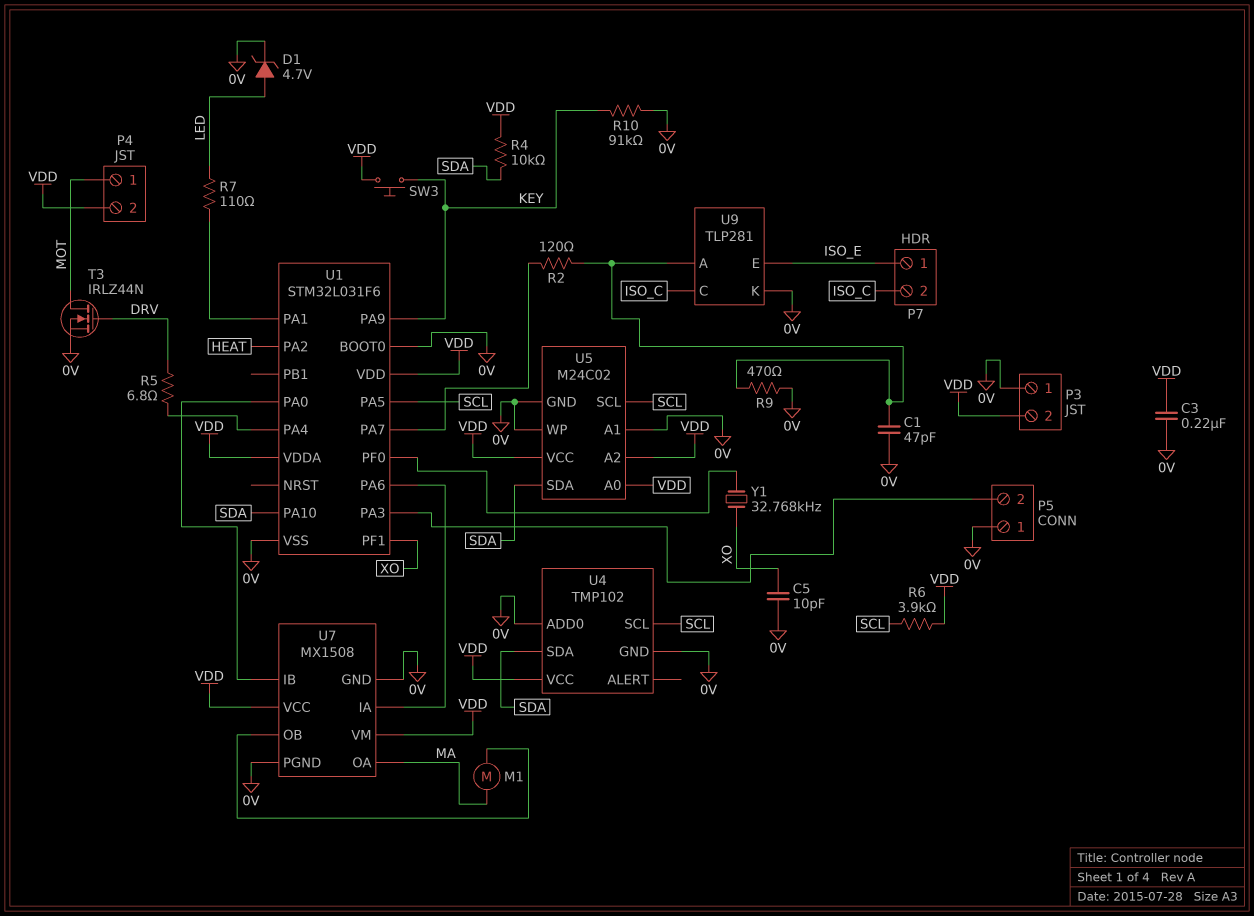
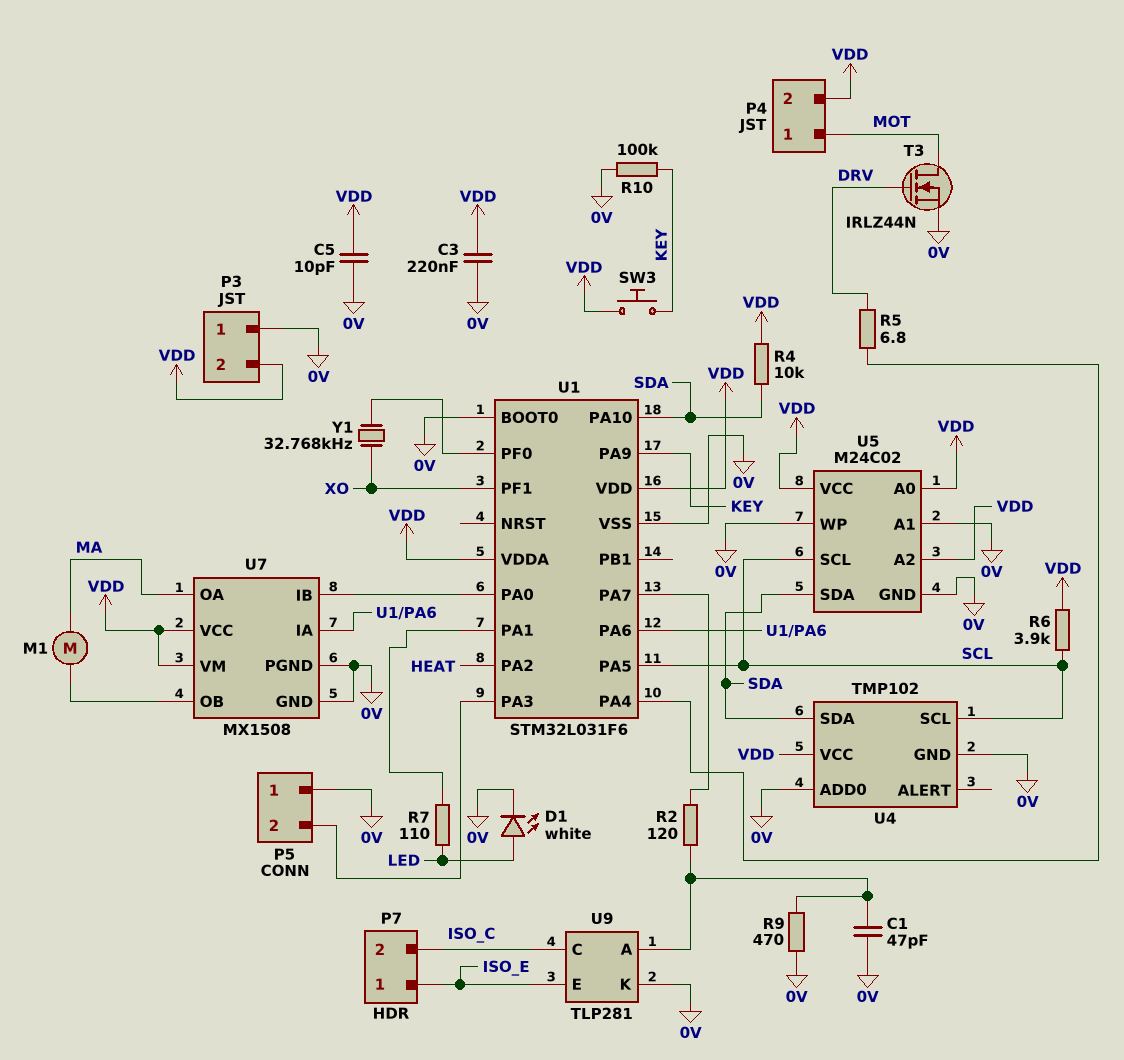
C5: 10pF (0V, XO) -> 10pF (0V, VDD)
D1: zener 4.7V (A LED, K 0V) -> LED white (A LED, K 0V)
R10: 91k (0V, KEY) -> 100k (0V, KEY)

